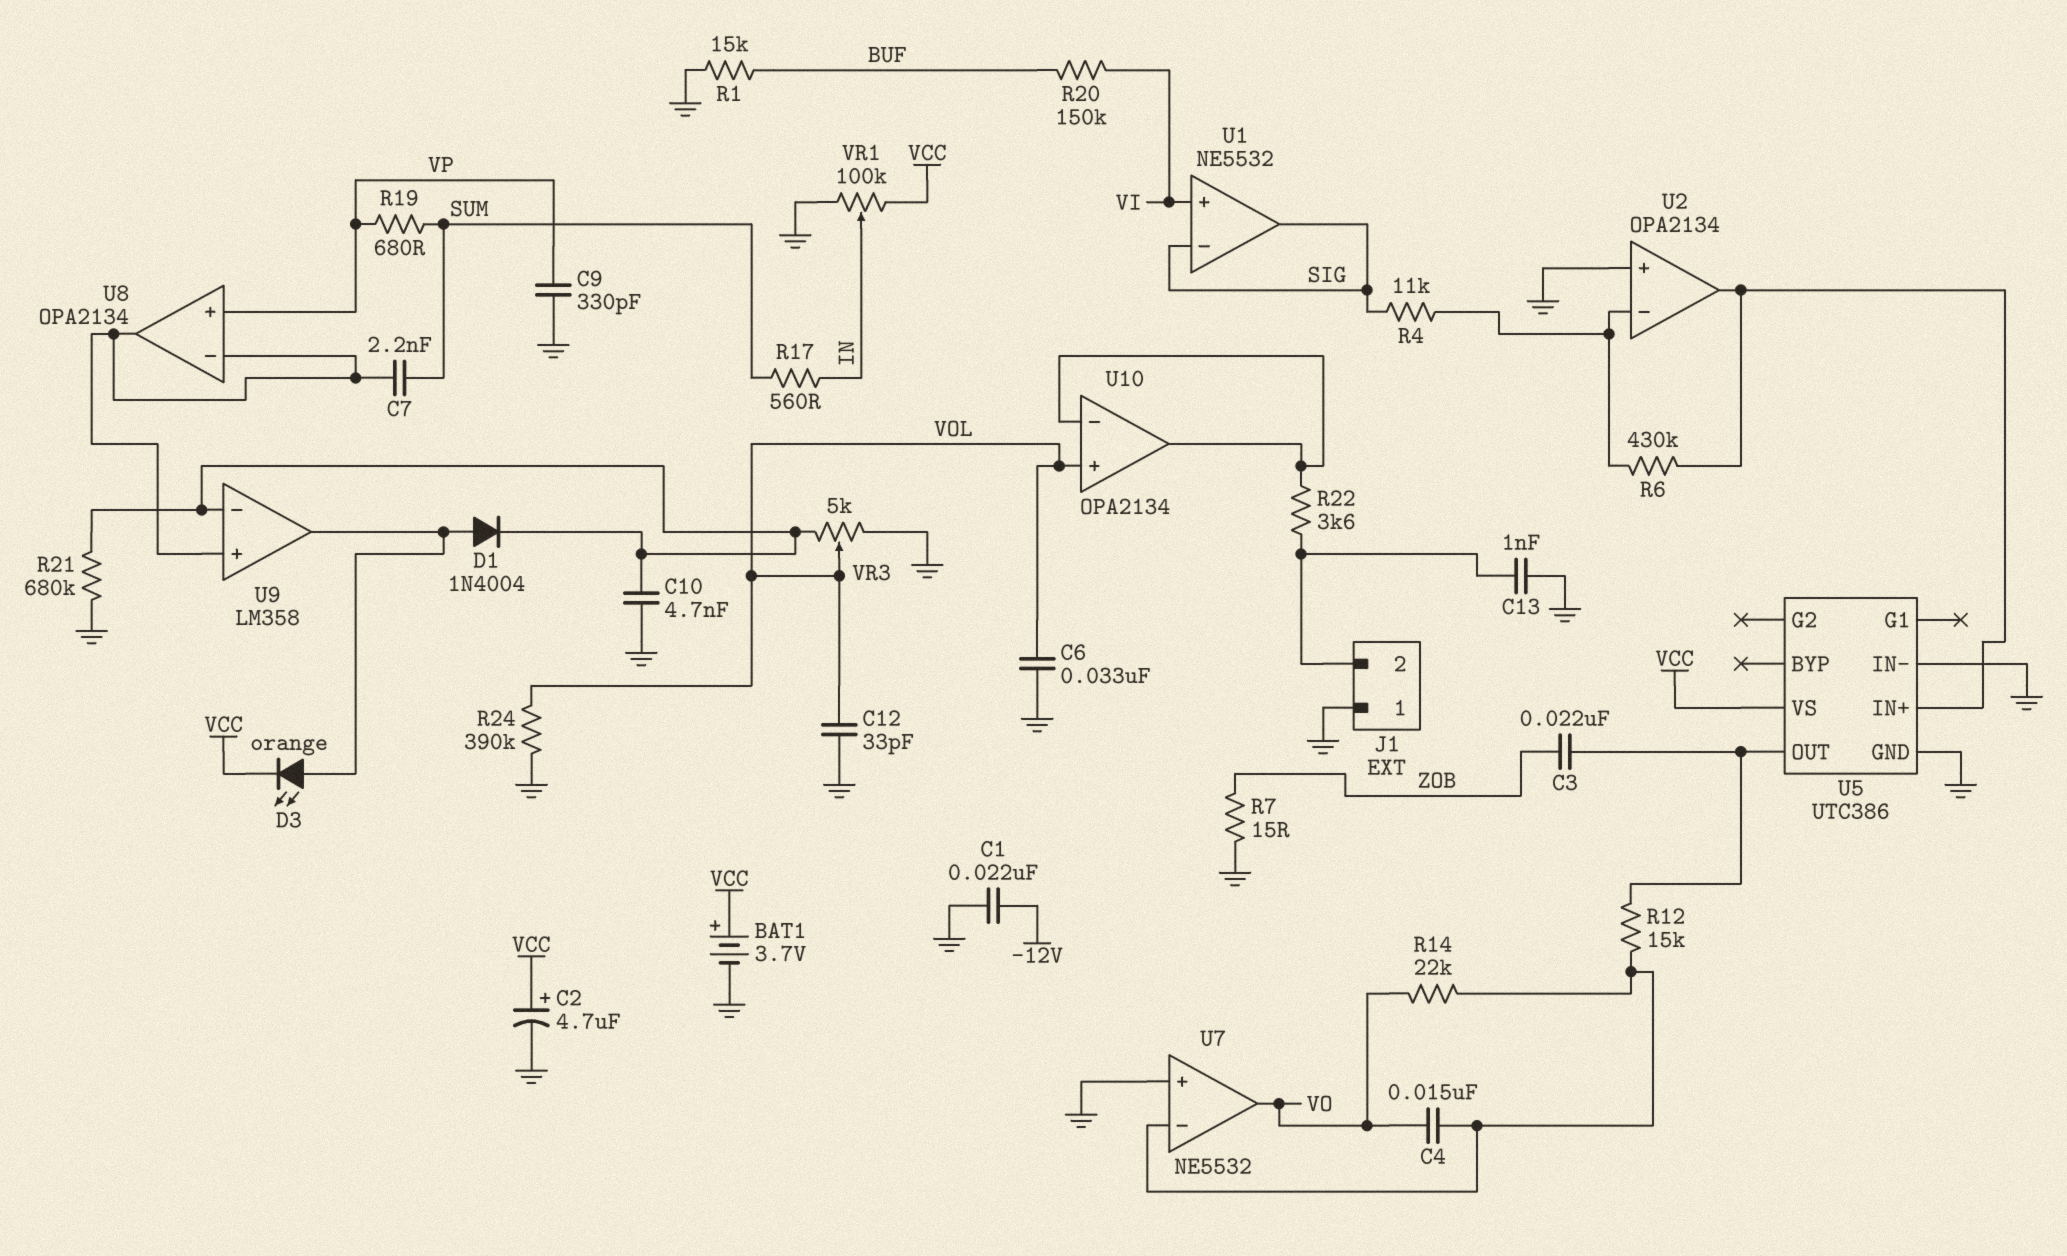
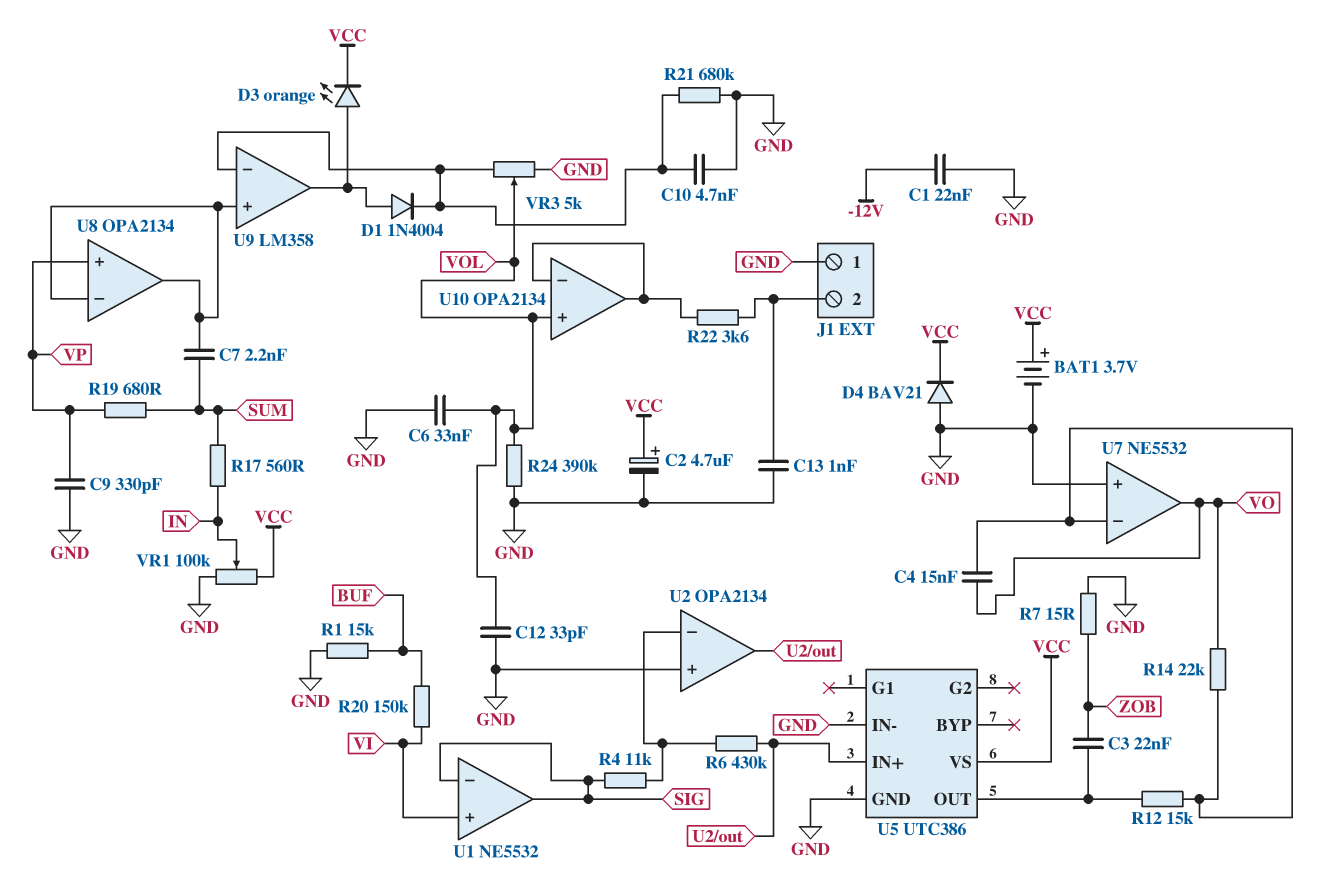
D4: none -> diode BAV21 (A GND, K VCC)

